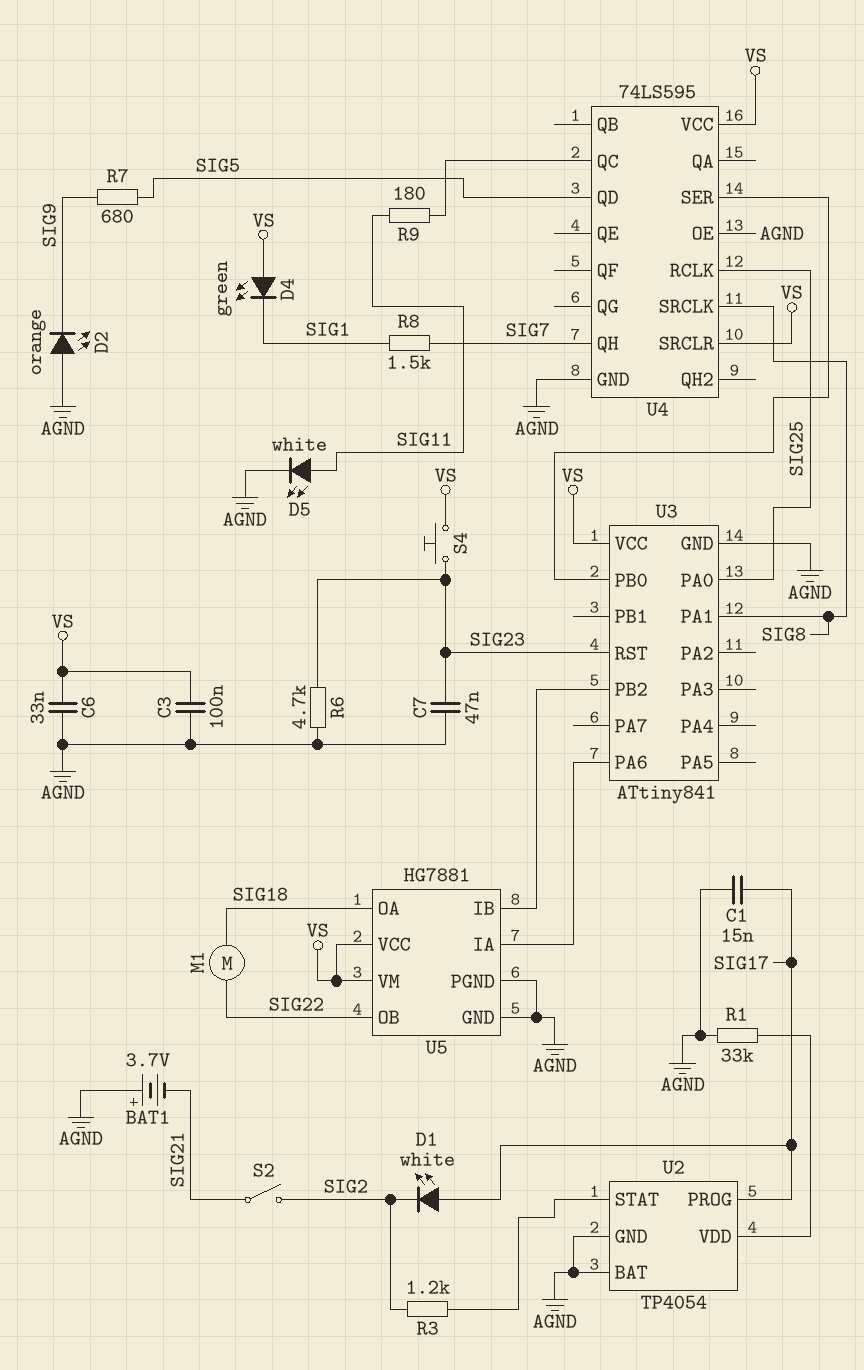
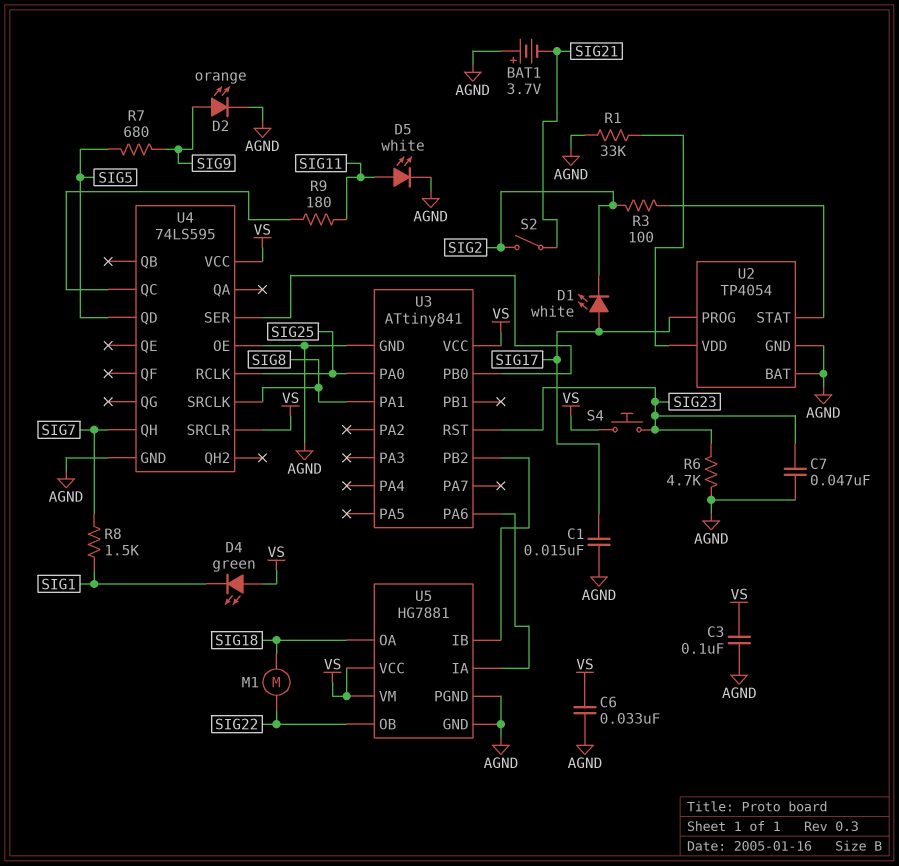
D2: LED orange (A AGND, K SIG9) -> LED orange (A SIG9, K AGND)
R3: 1.2k (SIG2, U2/STAT) -> 100 (SIG2, U2/STAT)

